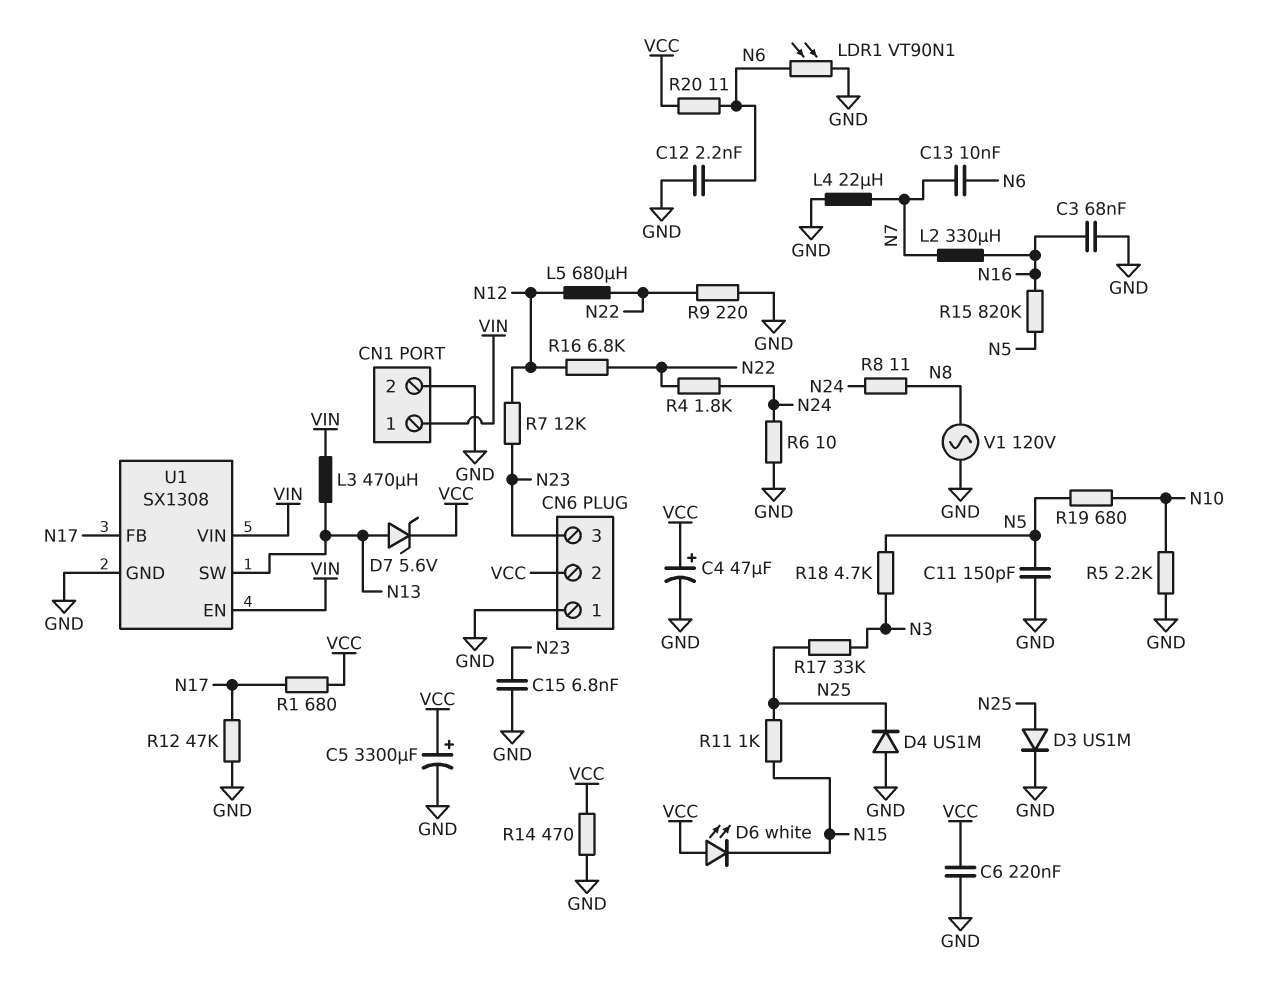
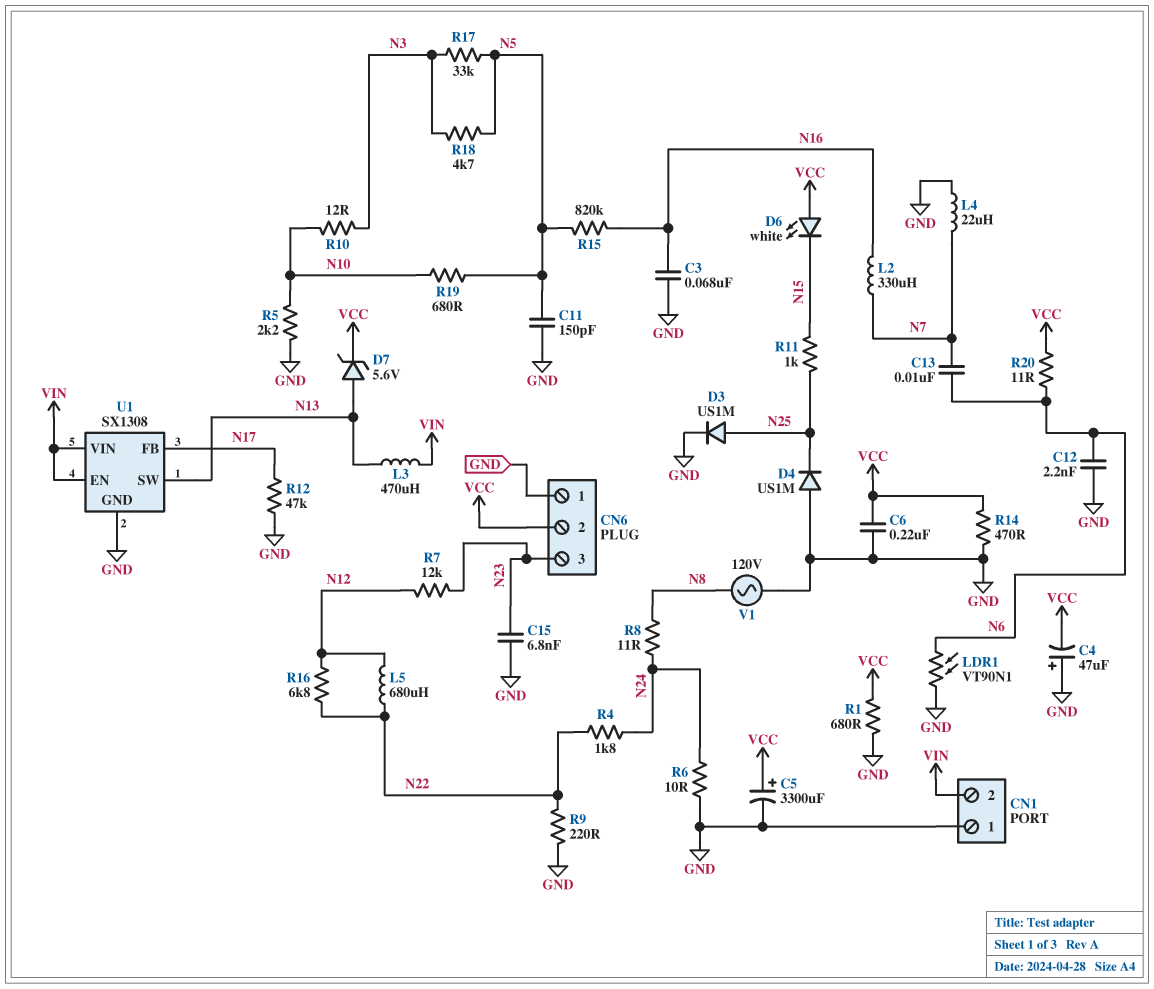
C4: 47uF (plus VCC, minus GND) -> 47uF (plus GND, minus VCC)
CN1 pin 1: VIN -> GND
CN1 pin 2: GND -> VIN
R1: 680 (N17, VCC) -> 680 (GND, VCC)
R10: none -> 12 (N3, N10)
R17: 33k (N3, N25) -> 33k (N3, N5)

